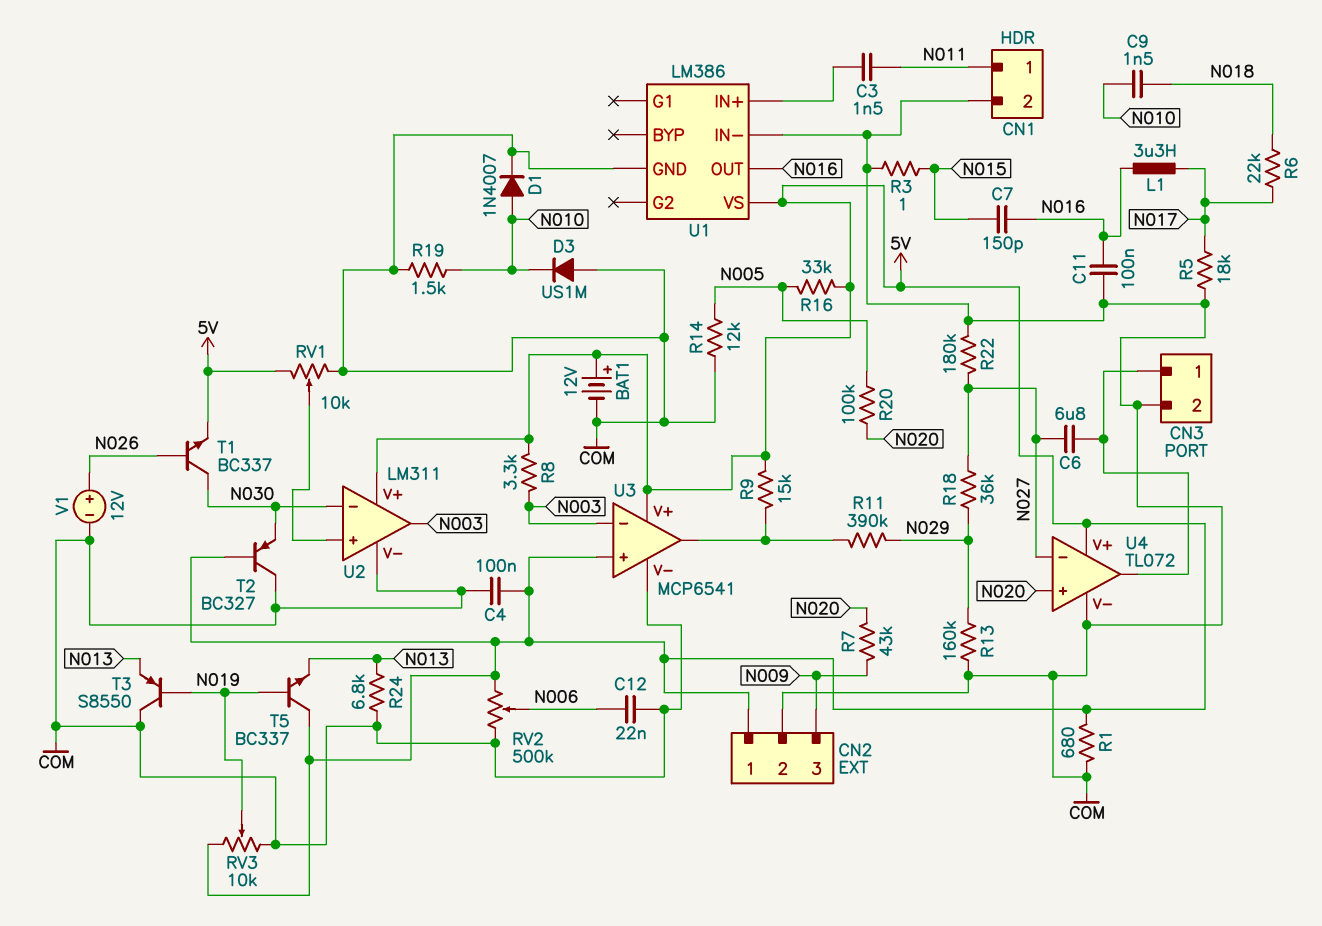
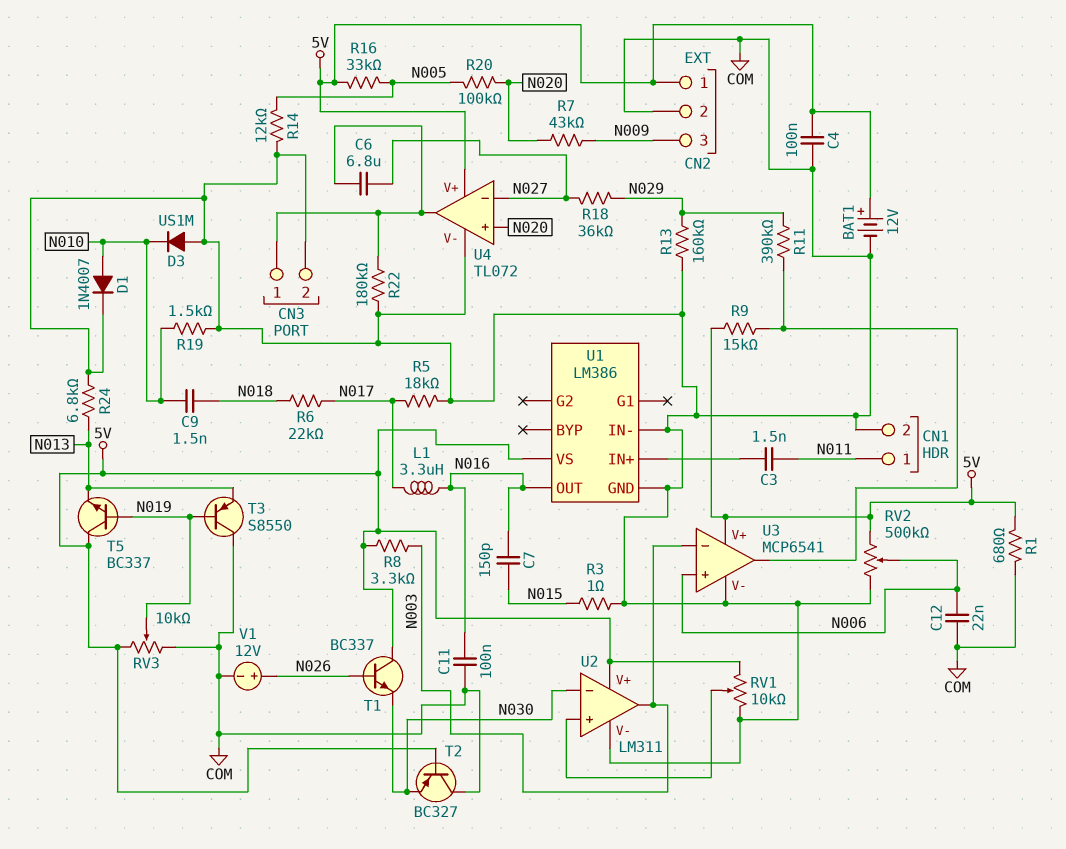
R22: 180k (COM, N027) -> 180k (CN3/1, COM)
T1: NPN BC337 (B N026, C N030, E 5V) -> NPN BC337 (B N026, C 5V, E N030)
U3 pin in+: 5V -> N006

